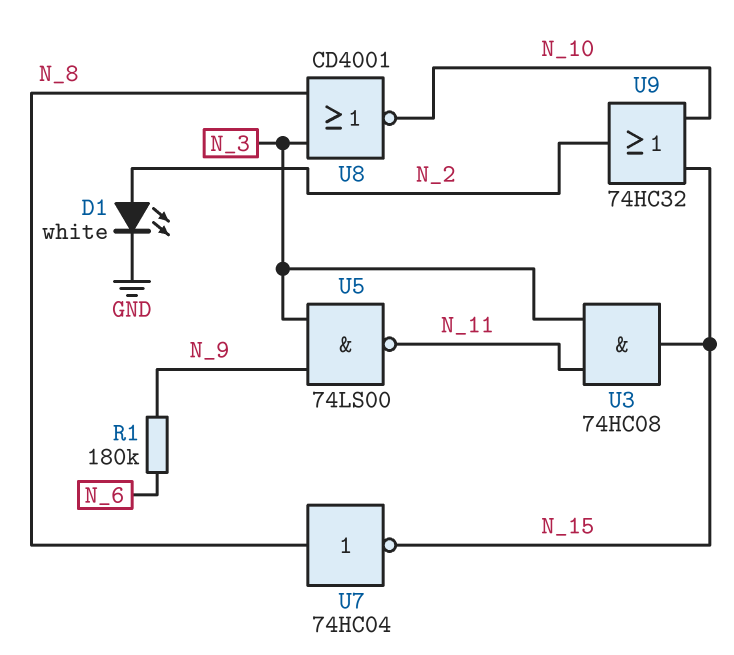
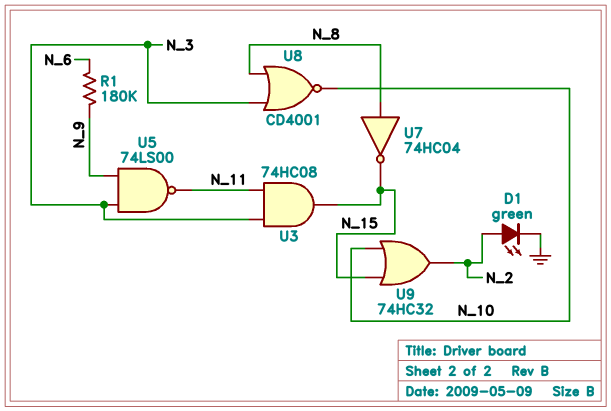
D1: LED white (A N_2, K GND) -> LED green (A N_2, K GND)

